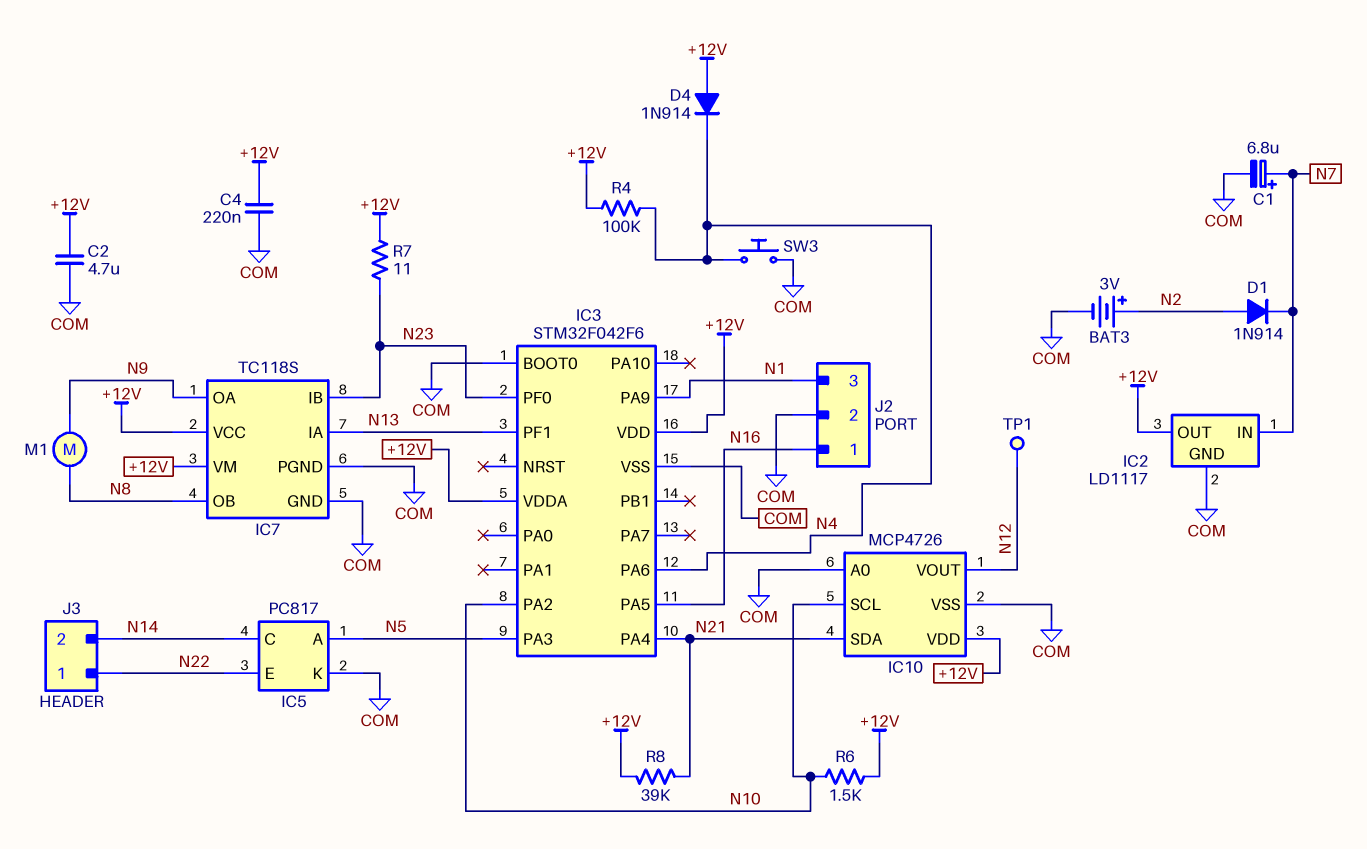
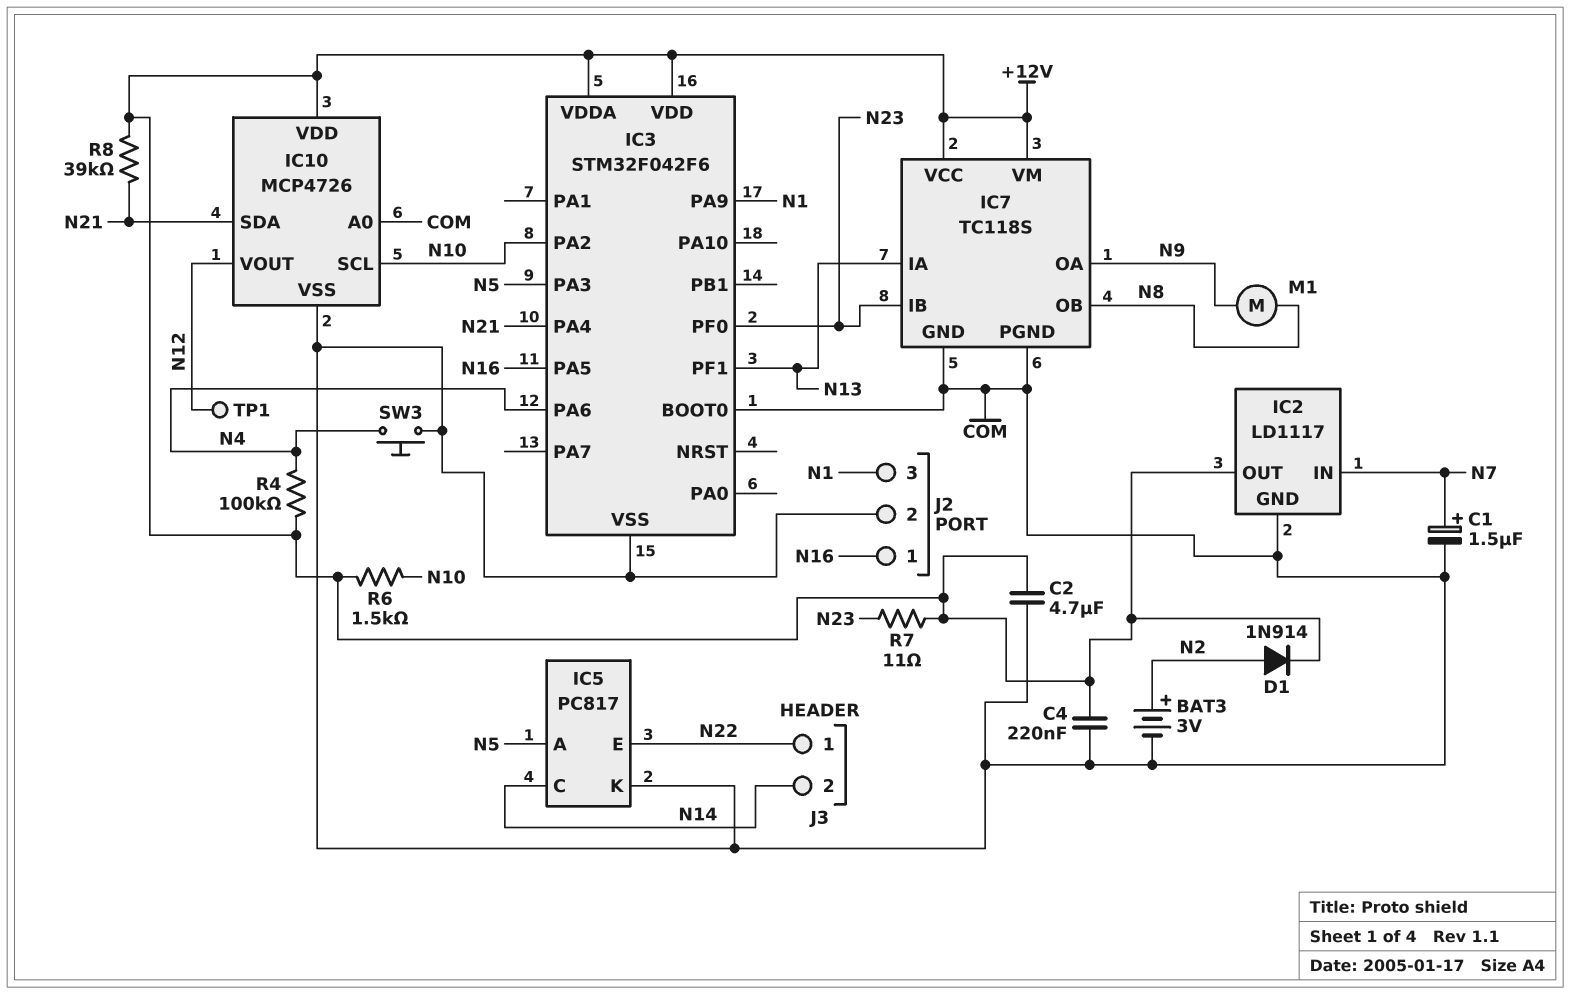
C1: 6.8uF (plus N7, minus COM) -> 1.5uF (plus N7, minus COM)
D1: diode 1N914 (A N2, K N7) -> diode 1N914 (A N2, K +12V)
D4: diode 1N914 (A +12V, K N4) -> none

